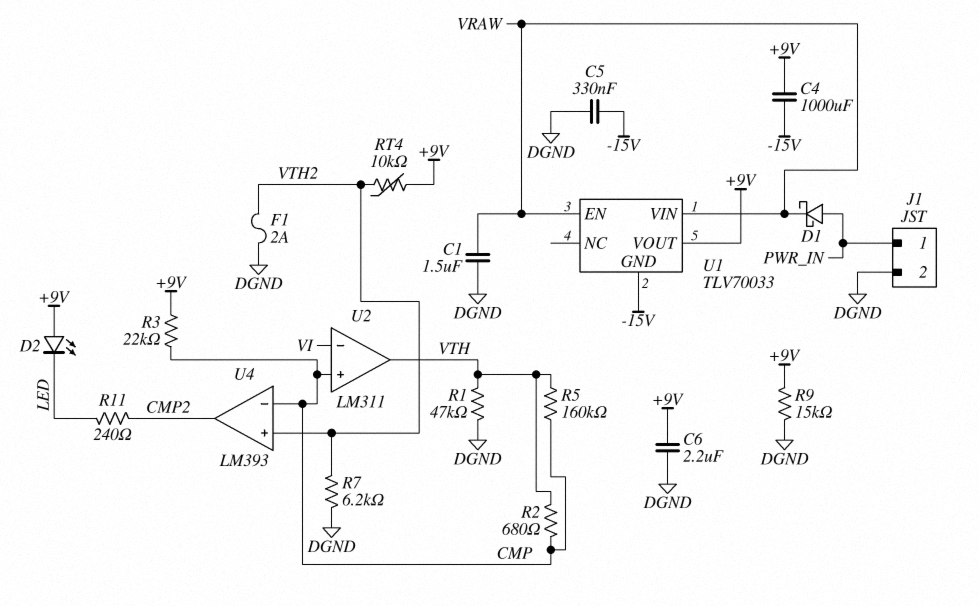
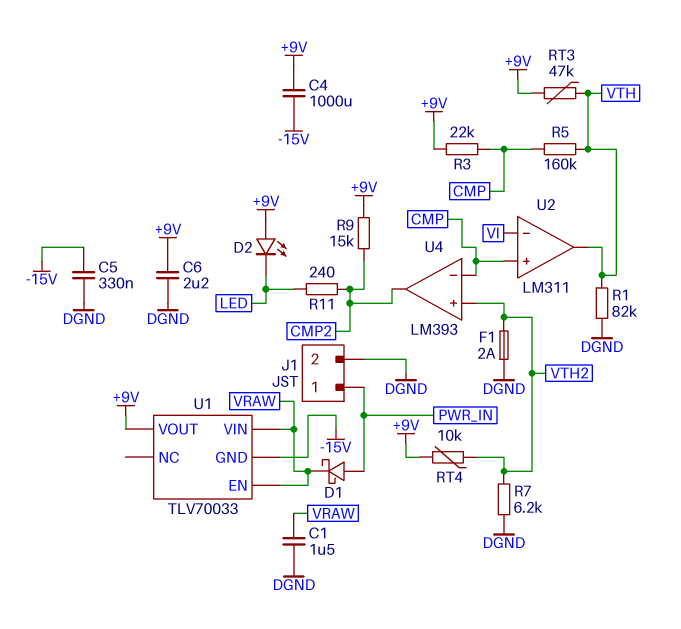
R1: 47k (DGND, VTH) -> 82k (DGND, VTH)
R2: 680 (CMP, VTH) -> none
R9: 15k (+9V, DGND) -> 15k (+9V, CMP2)
RT3: none -> 47k (+9V, VTH)

